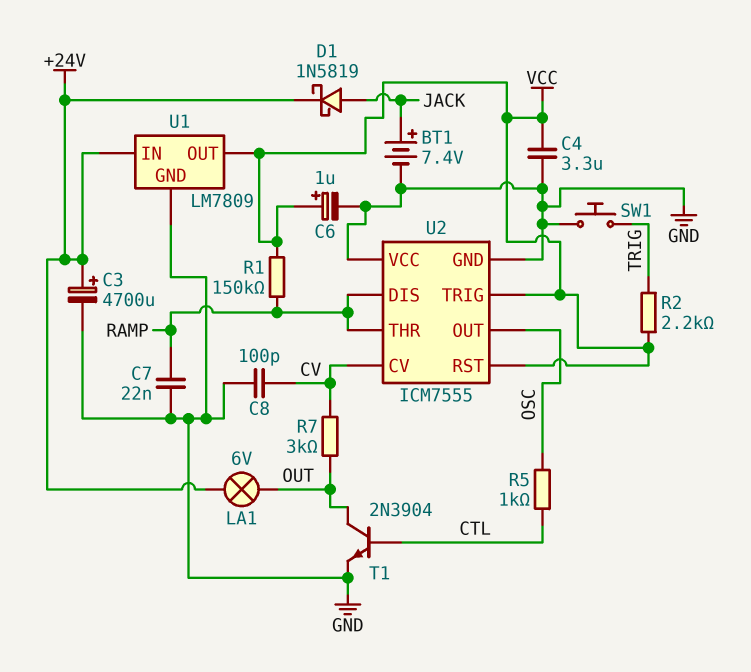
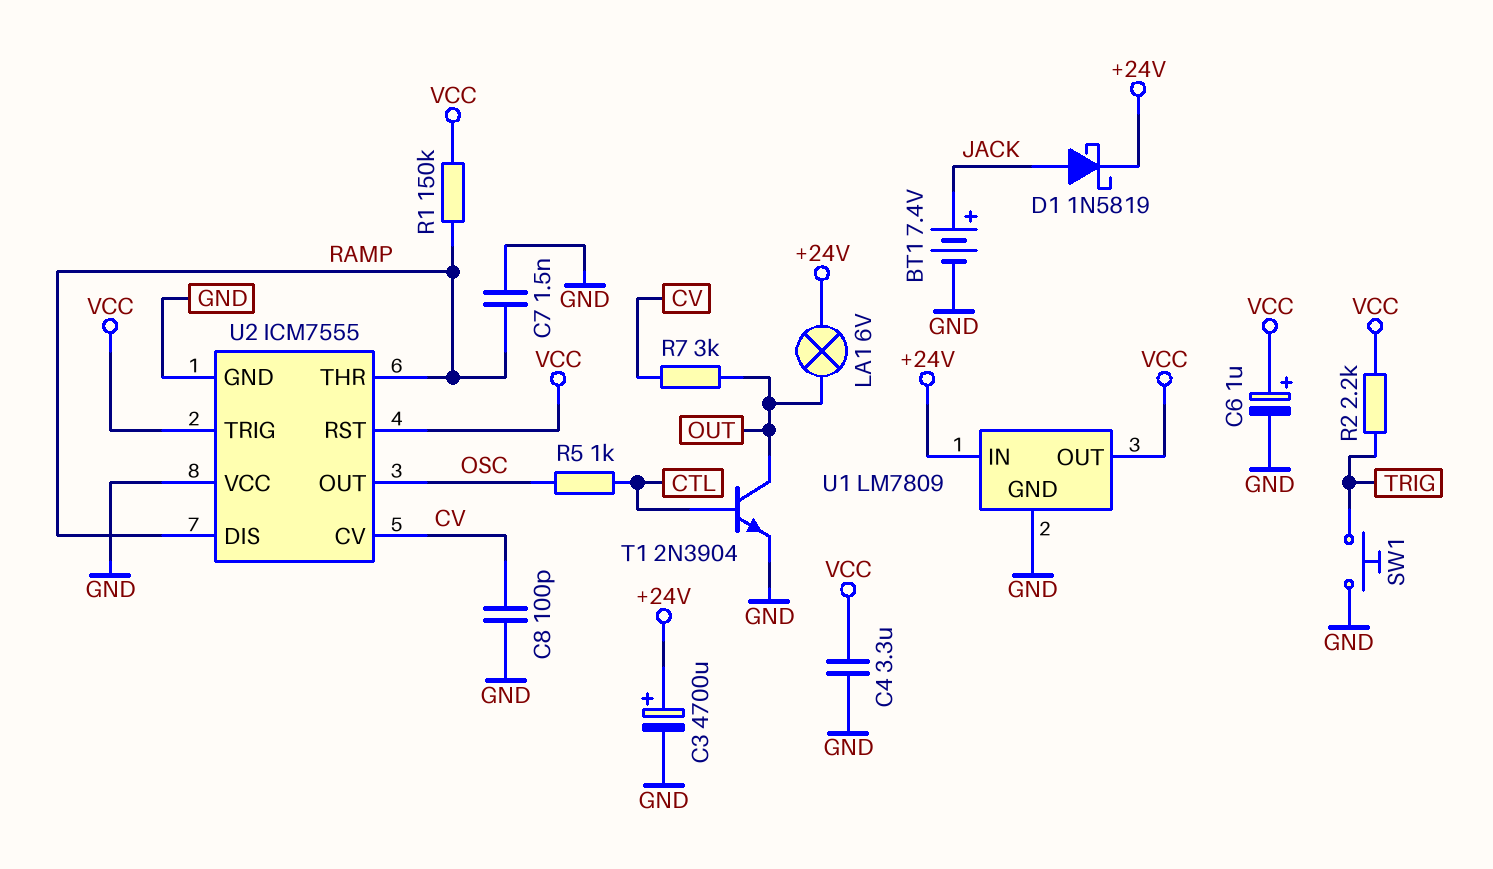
C7: 22nF (GND, RAMP) -> 1.5nF (GND, RAMP)

